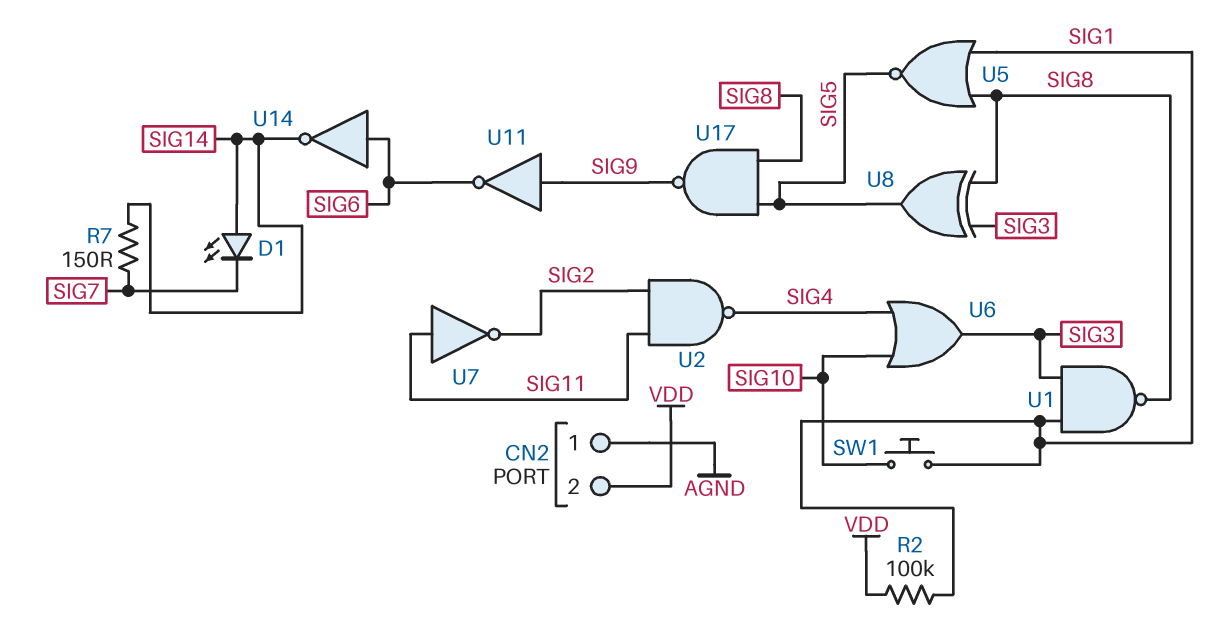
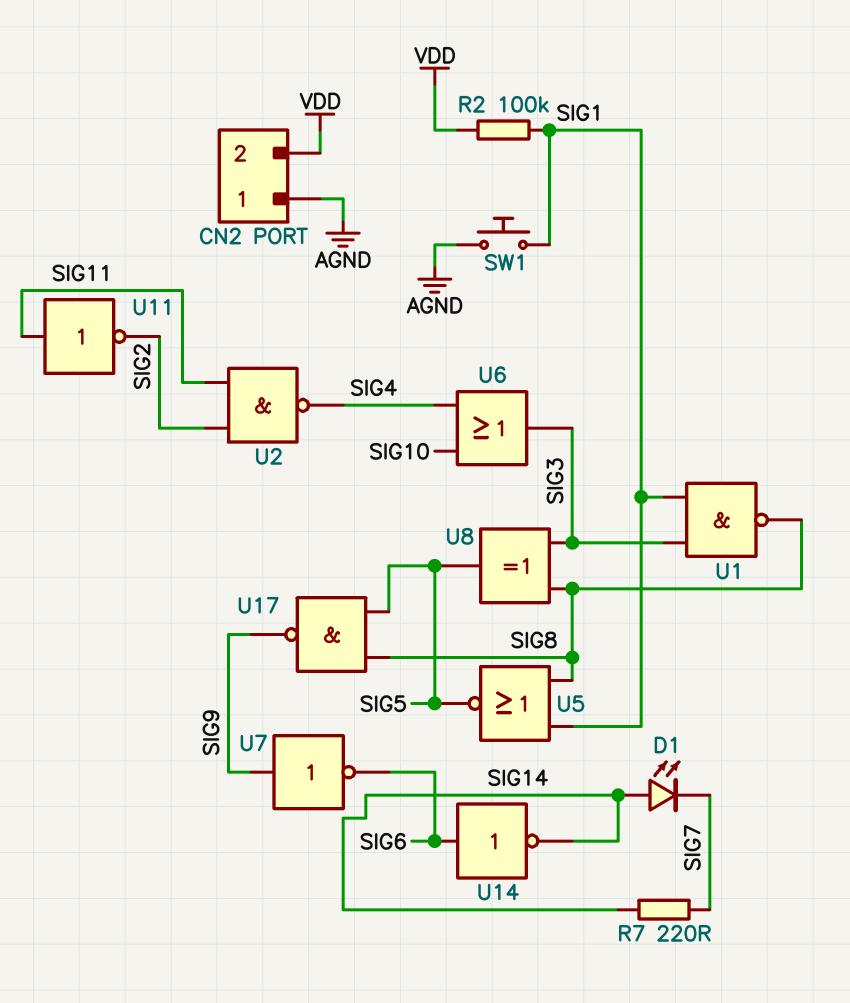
R7: 150 (SIG7, SIG14) -> 220 (SIG7, SIG14)
SW1: button (SIG1, SIG10) -> button (AGND, SIG1)
U7: NOT (in SIG11, out SIG2) -> NOT (in SIG9, out SIG6)
U11: NOT (in SIG9, out SIG6) -> NOT (in SIG11, out SIG2)

